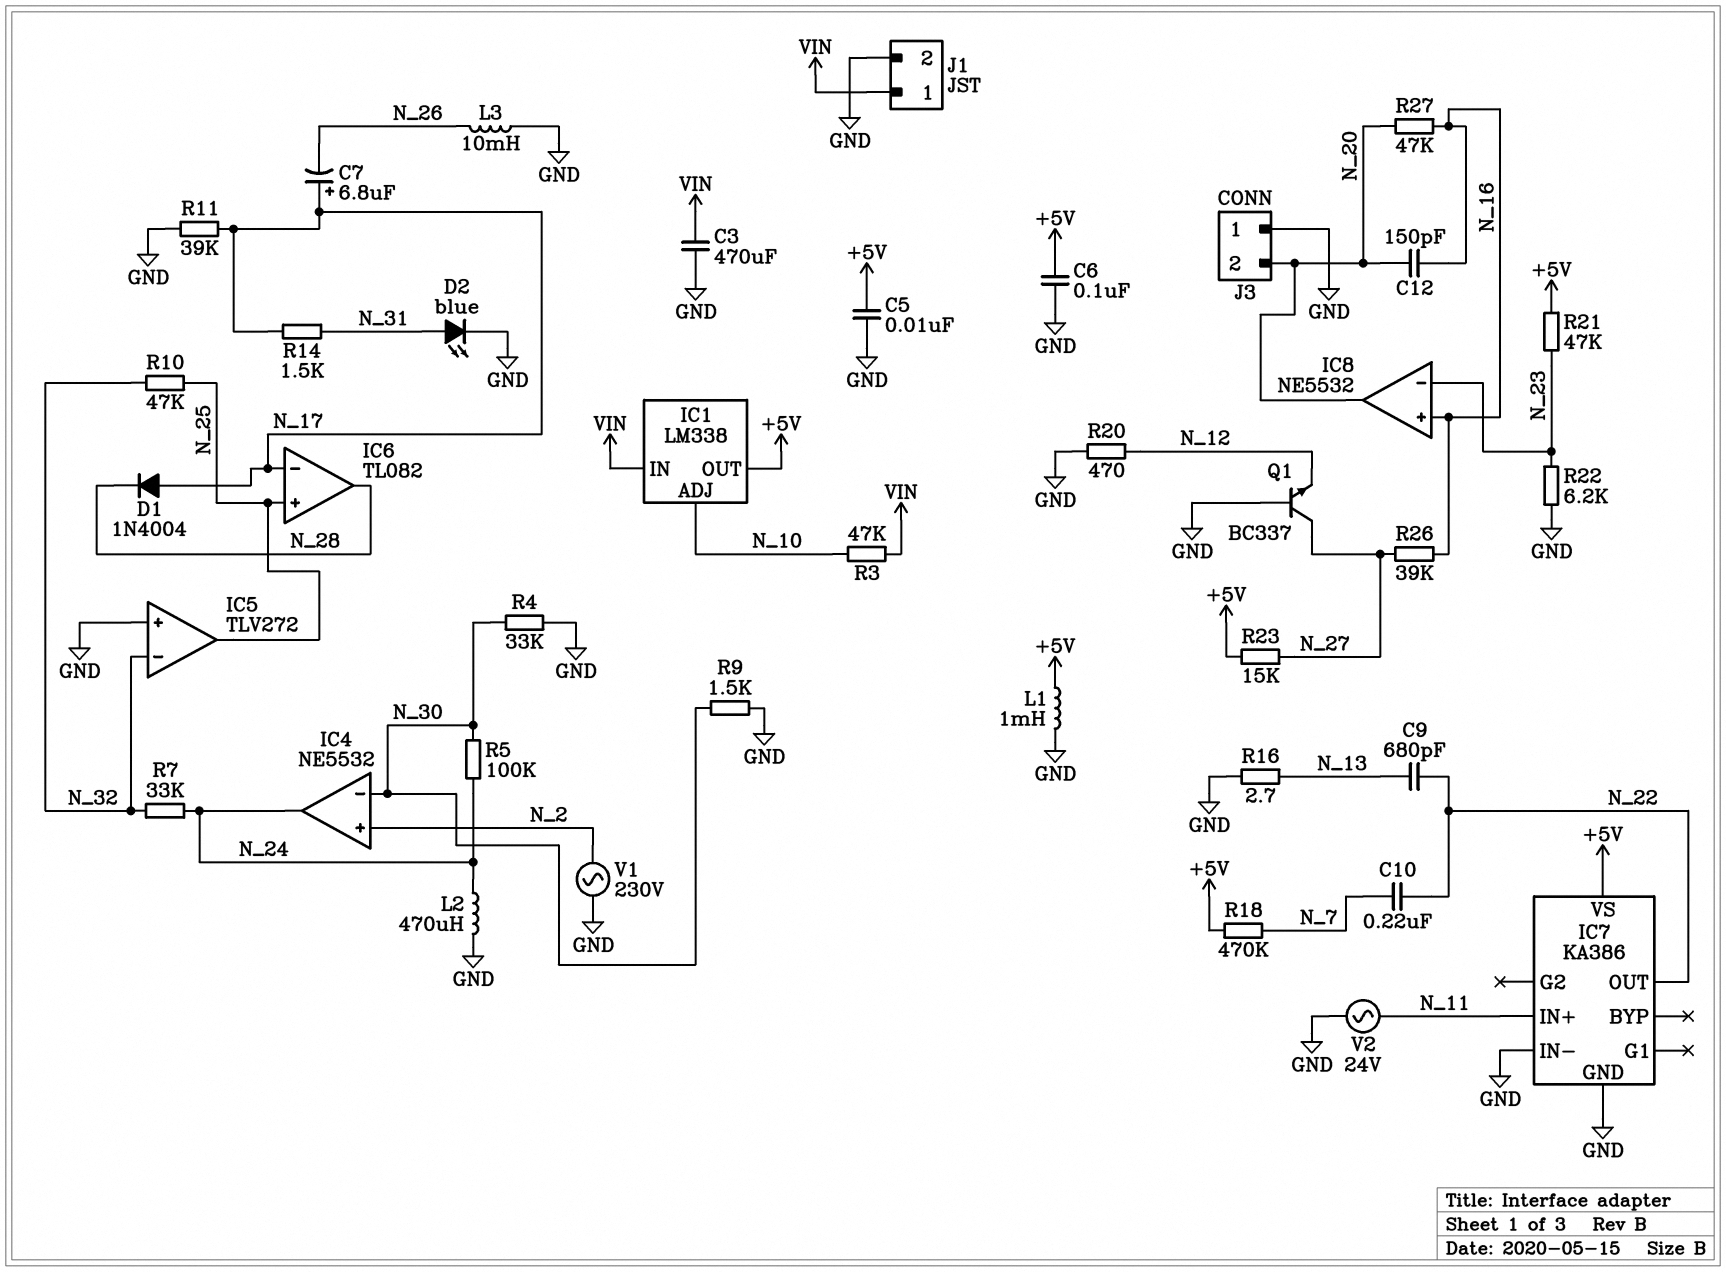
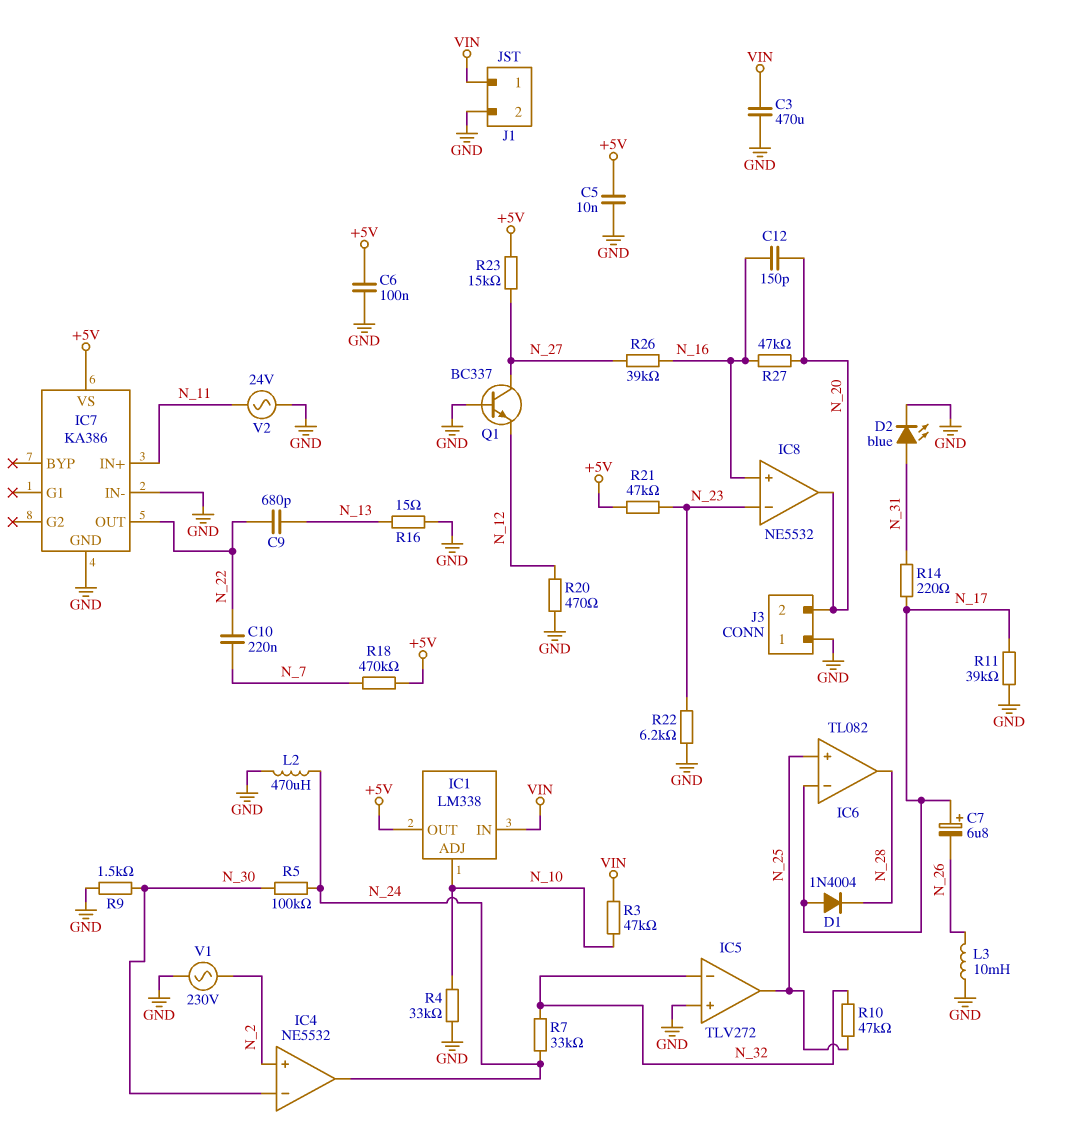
L1: 1mH (+5V, GND) -> none
R4: 33k (GND, N_30) -> 33k (GND, N_10)
R14: 1.5k (N_17, N_31) -> 220 (N_17, N_31)
R16: 2.7 (GND, N_13) -> 15 (GND, N_13)

